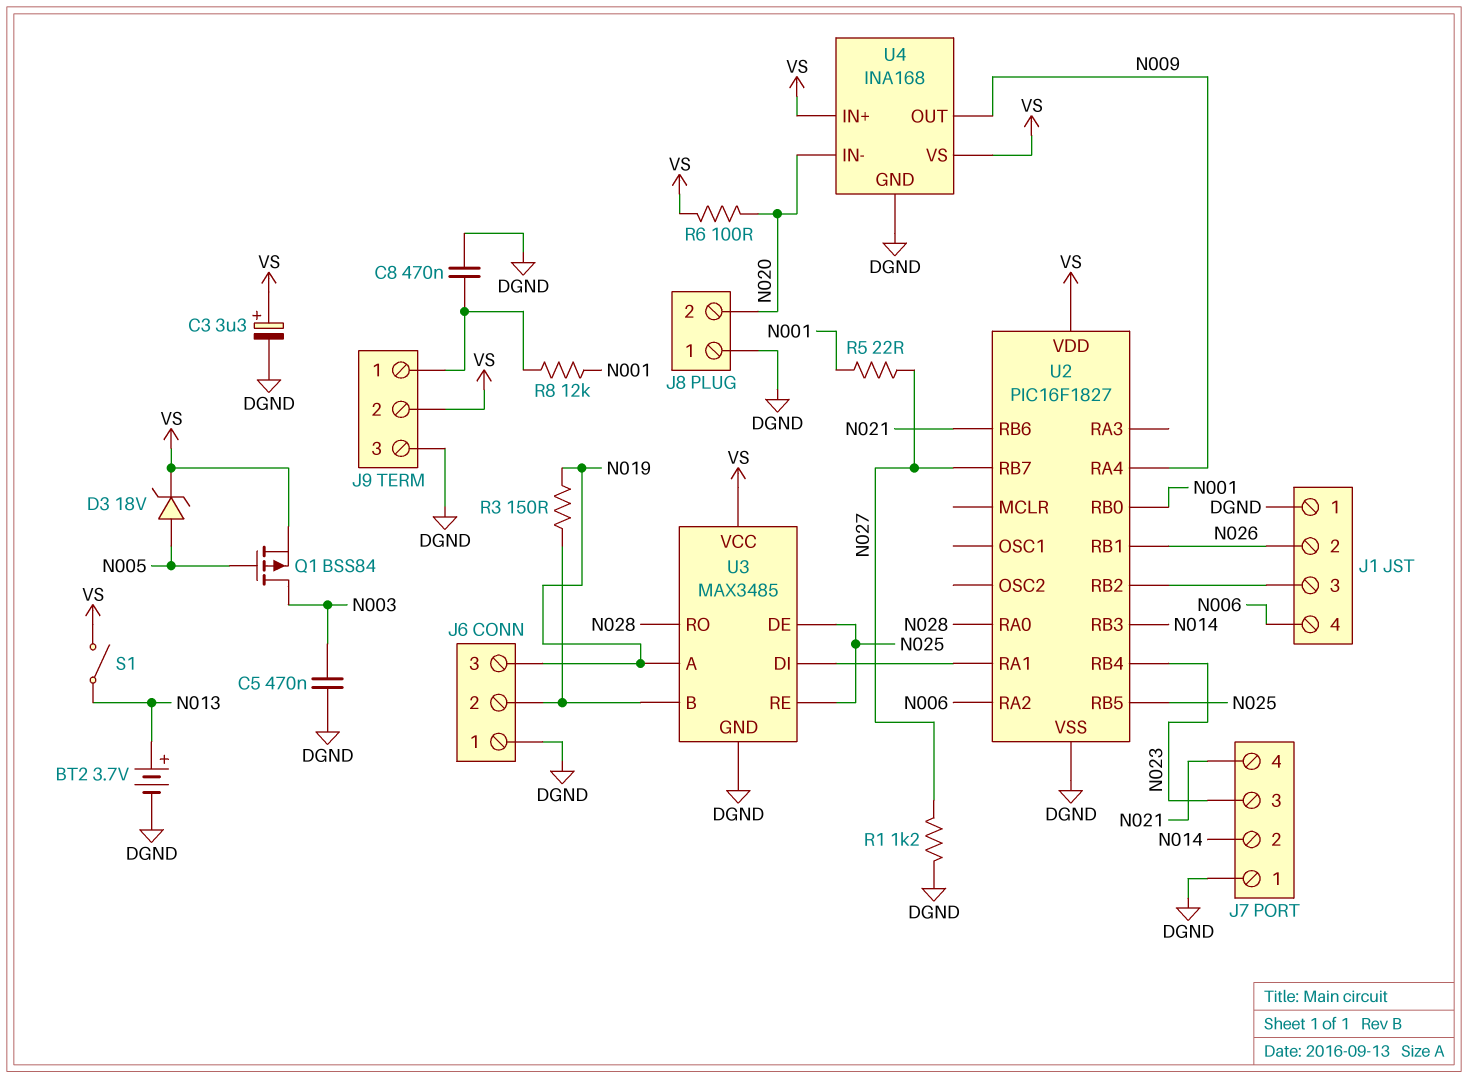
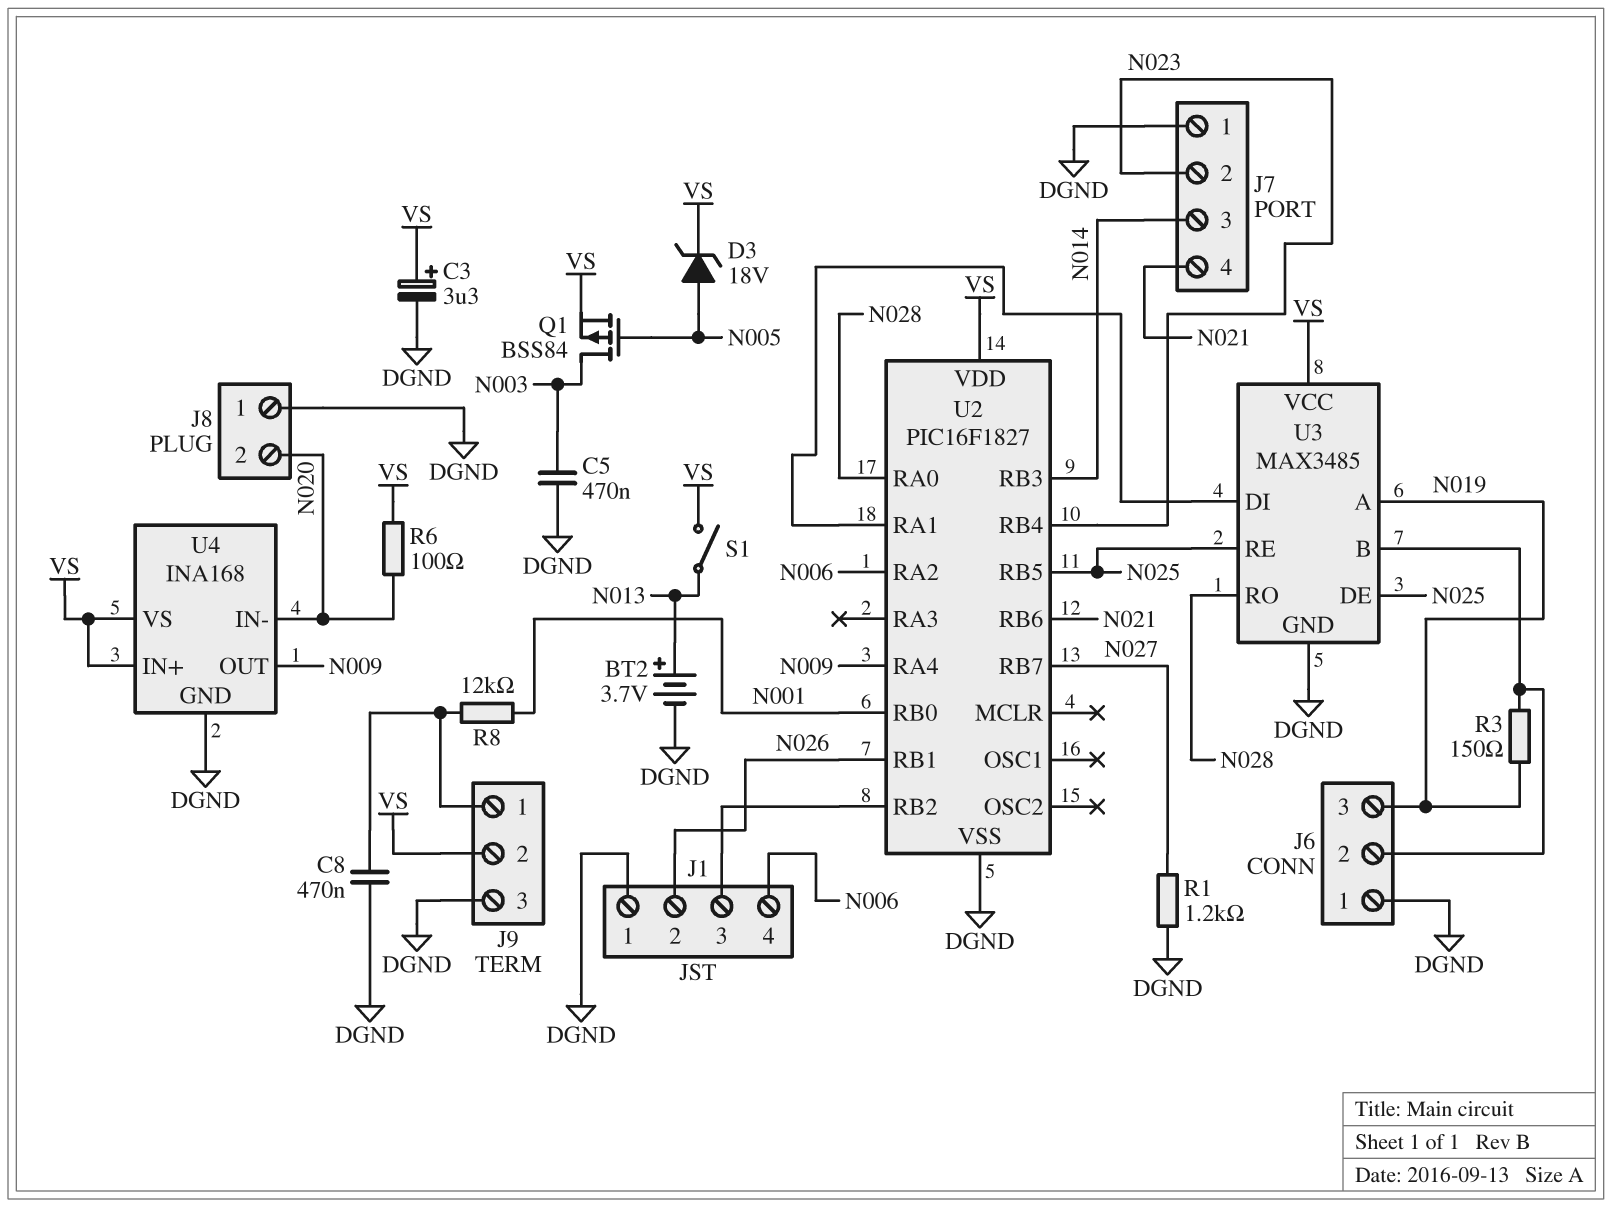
J7 pin 2: N014 -> N023
J7 pin 3: N023 -> N014
R5: 22 (N001, N027) -> none

